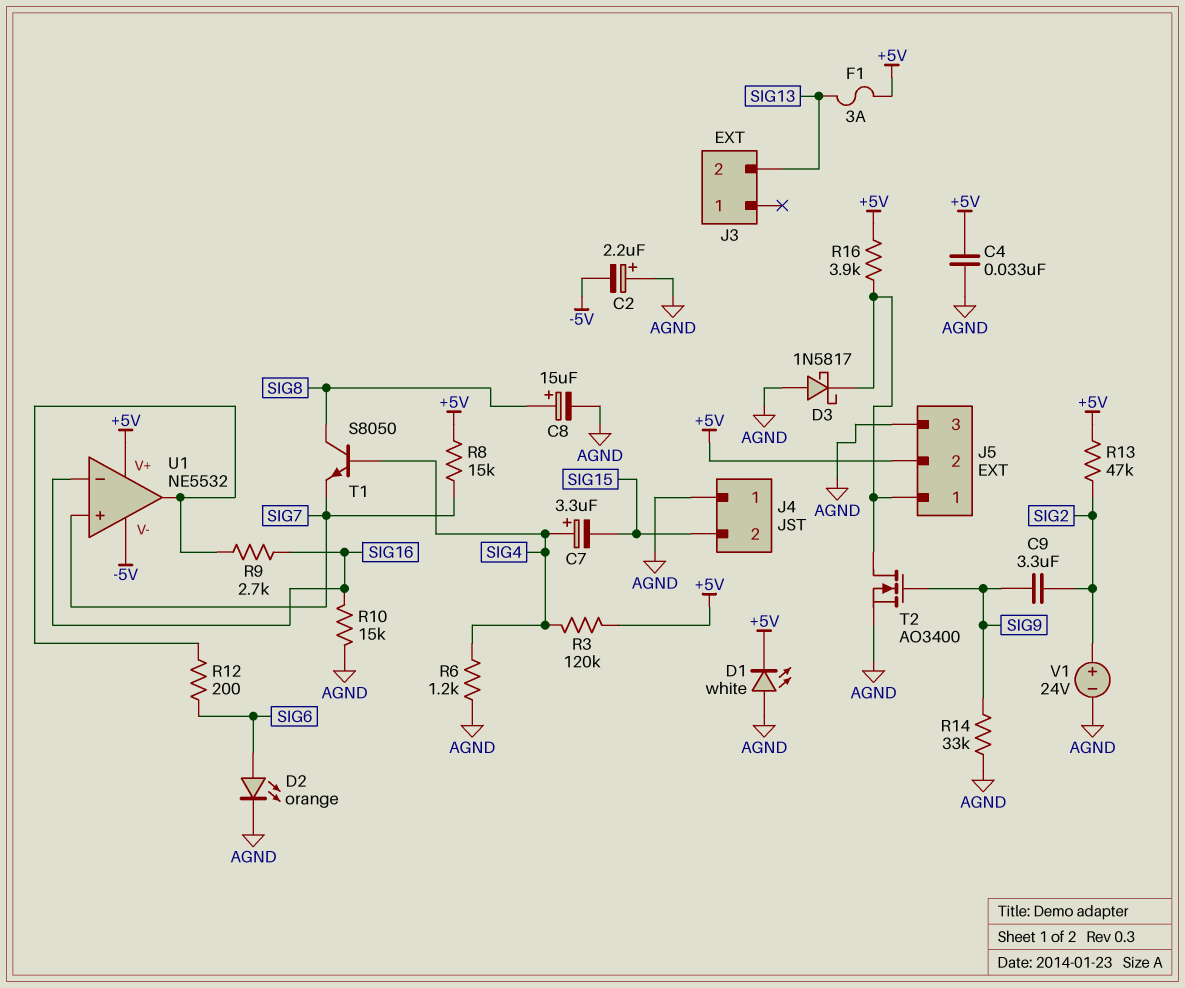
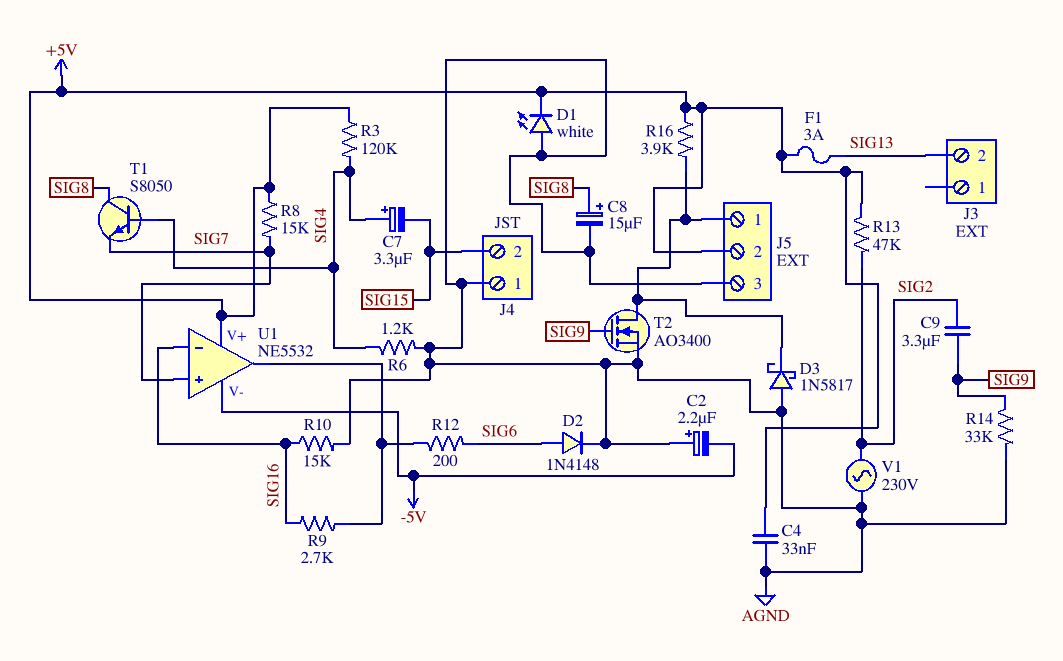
D2: LED orange (A SIG6, K AGND) -> diode 1N4148 (A SIG6, K AGND)
V1: 24V (plus SIG2, minus AGND) -> AC 230V (AGND, SIG2)

